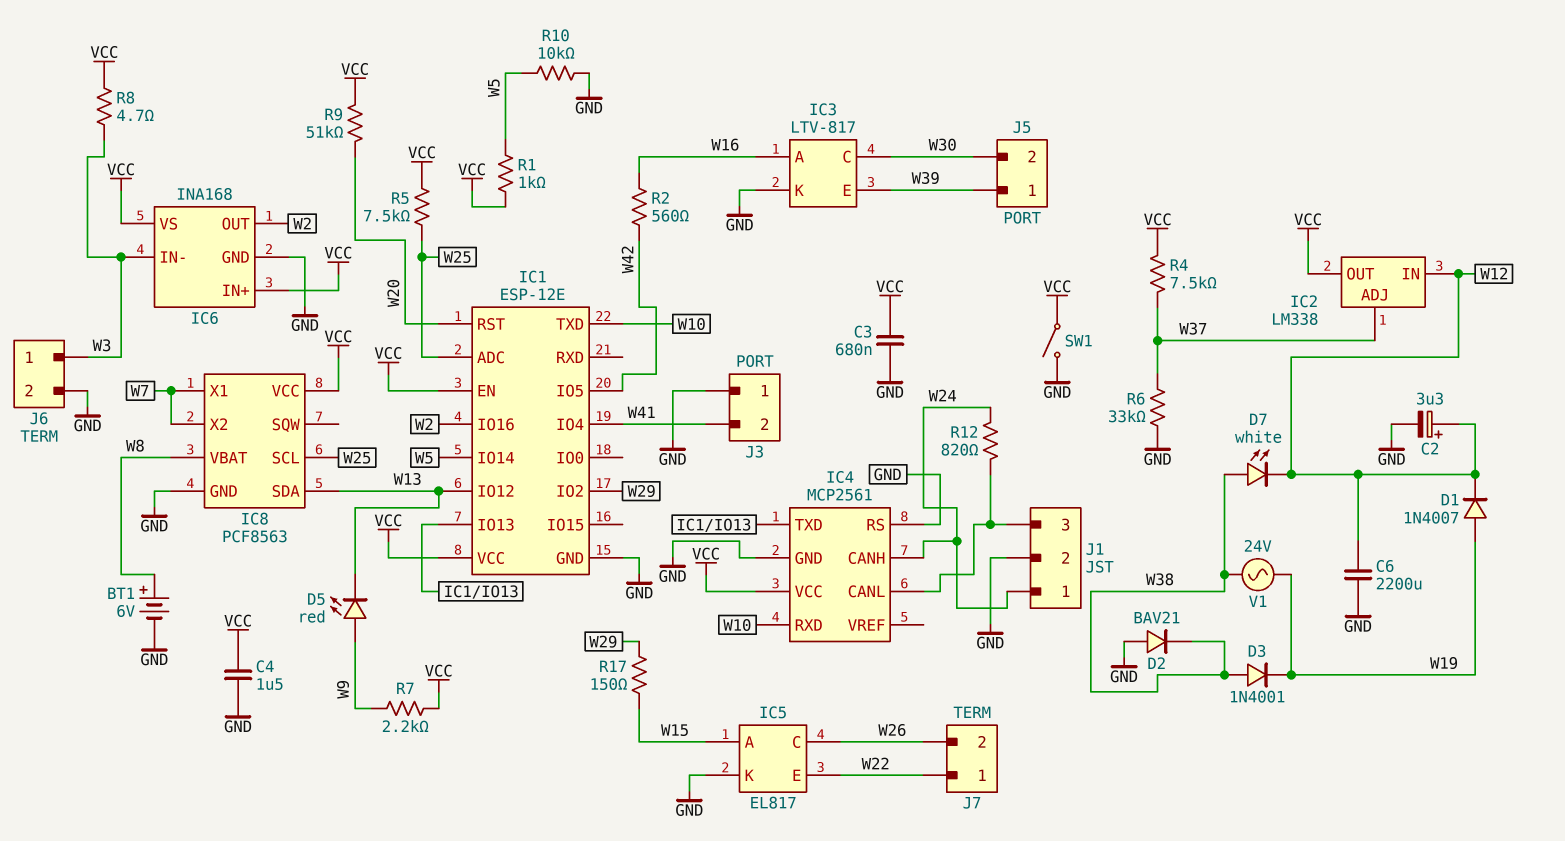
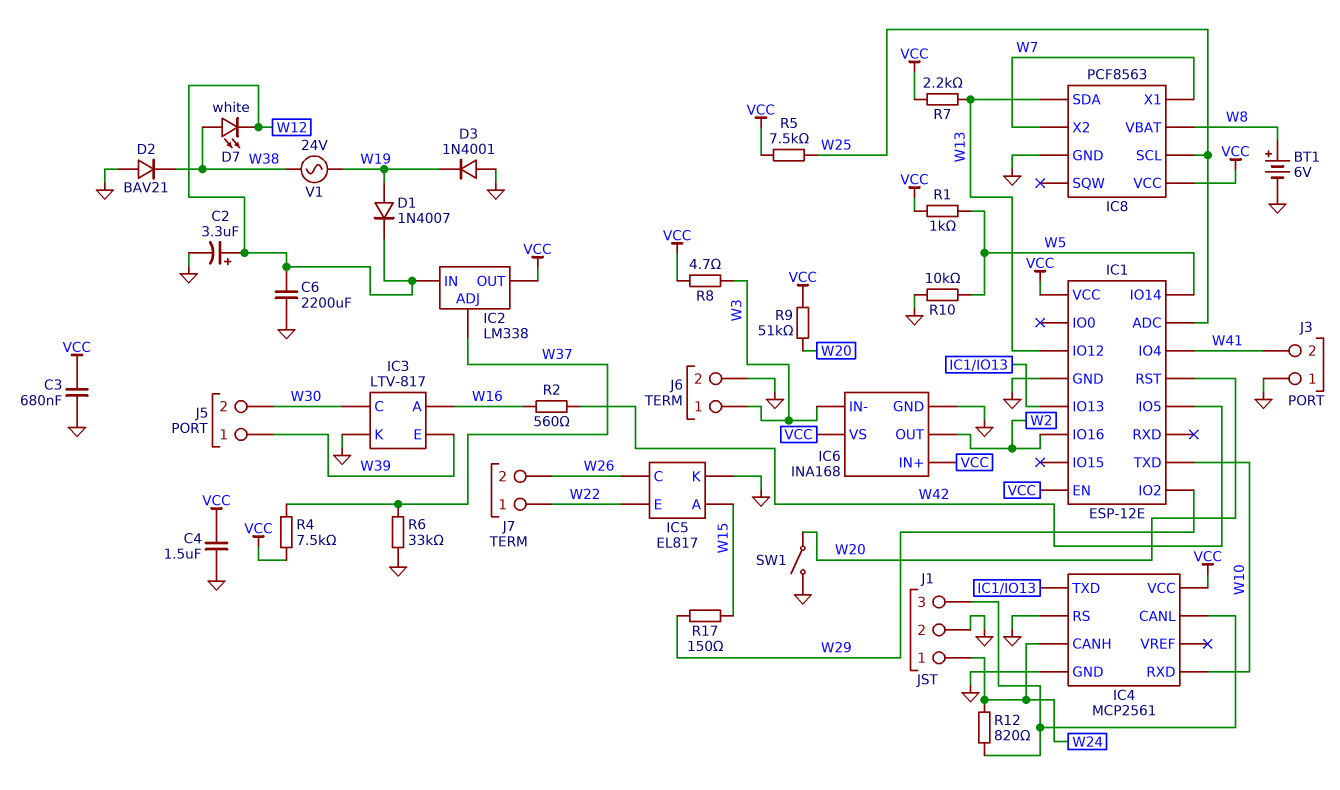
D3: diode 1N4001 (A W38, K W19) -> diode 1N4001 (A GND, K W19)
D5: LED red (A W9, K W13) -> none
R7: 2.2k (VCC, W9) -> 2.2k (VCC, W13)
SW1: switch (GND, VCC) -> switch (GND, W20)

